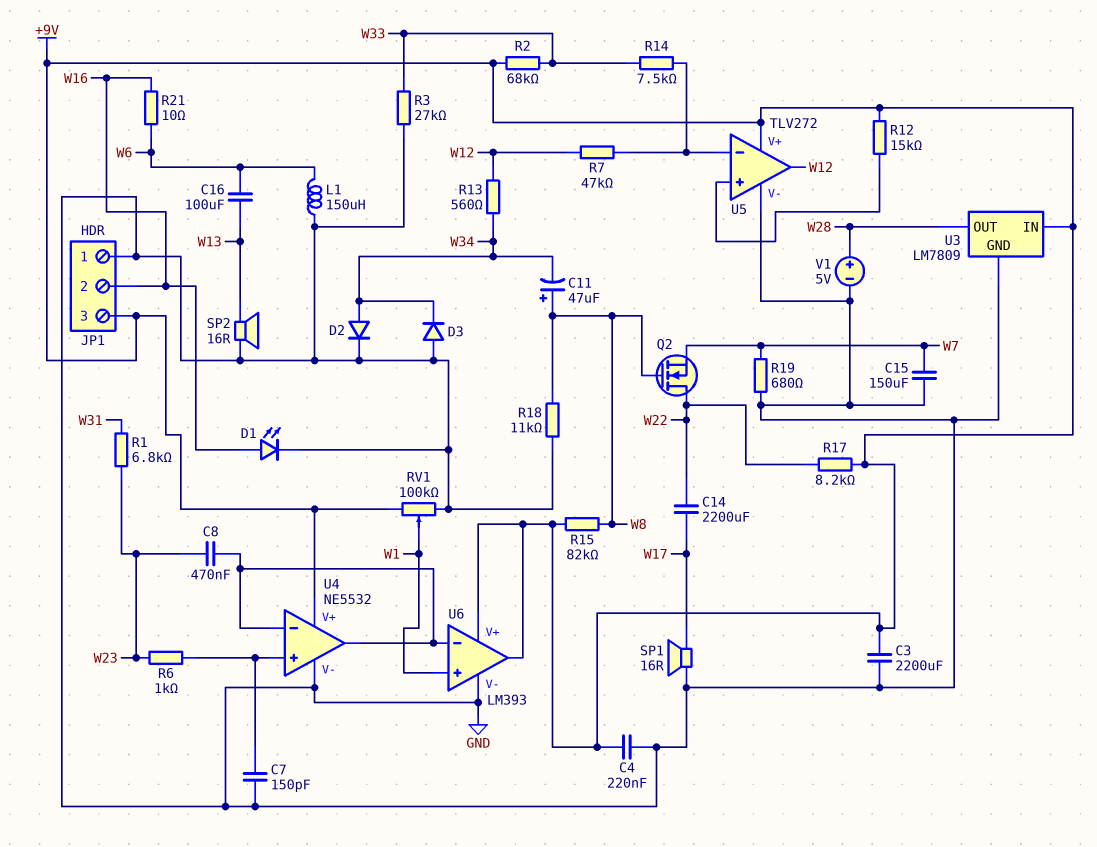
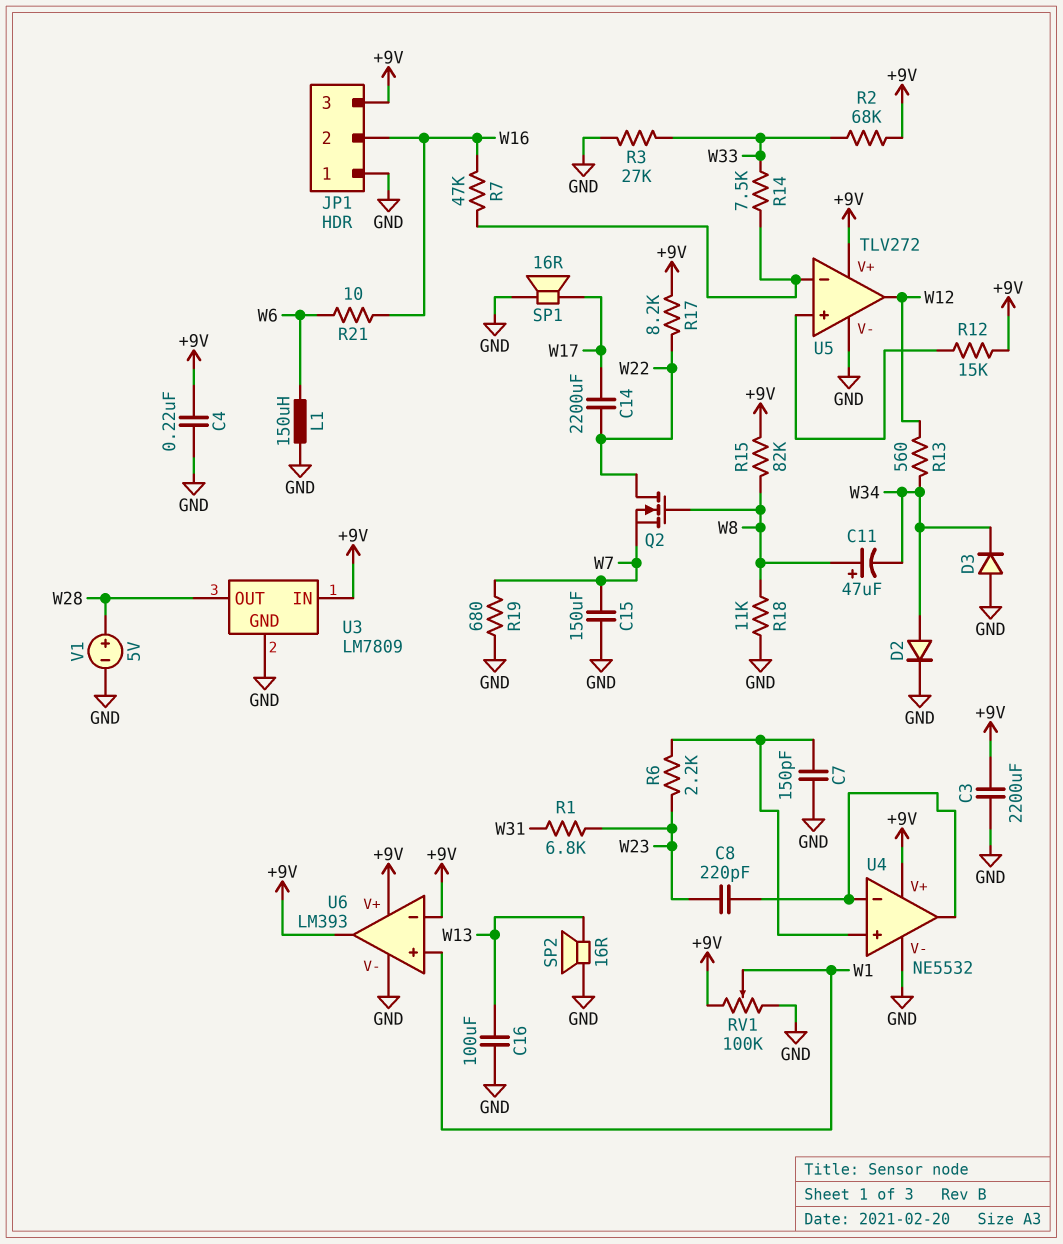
C8: 470nF (U4/in-, W23) -> 220pF (U4/in-, W23)
C16: 100uF (W6, W13) -> 100uF (GND, W13)
D1: LED (A W16, K GND) -> none
R6: 1k (U4/in+, W23) -> 2.2k (U4/in+, W23)
R7: 47k (U5/in-, W12) -> 47k (U5/in-, W16)
U6 pin in-: U4/in- -> +9V

